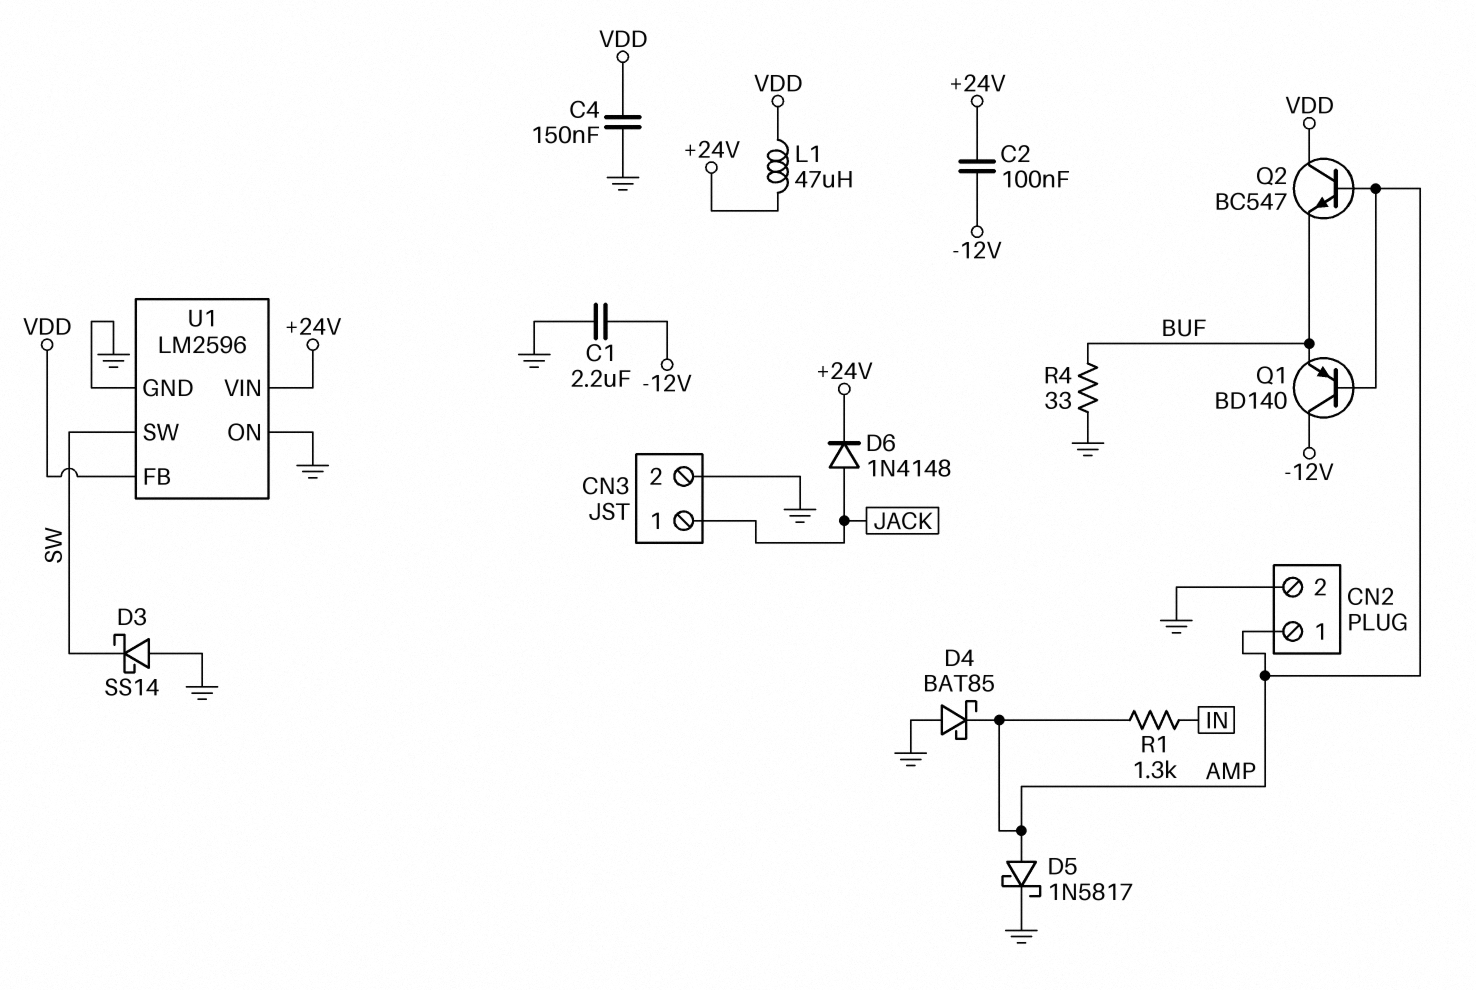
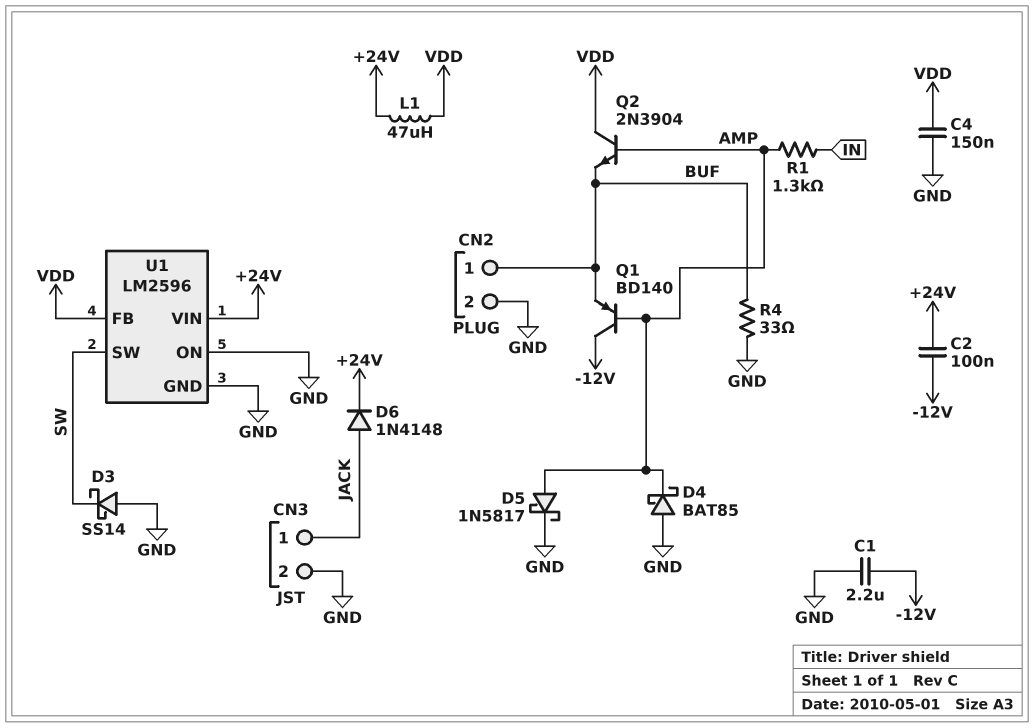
CN2 pin 1: AMP -> BUF
Q2: NPN BC547 (B AMP, C VDD, E BUF) -> NPN 2N3904 (B AMP, C VDD, E BUF)

